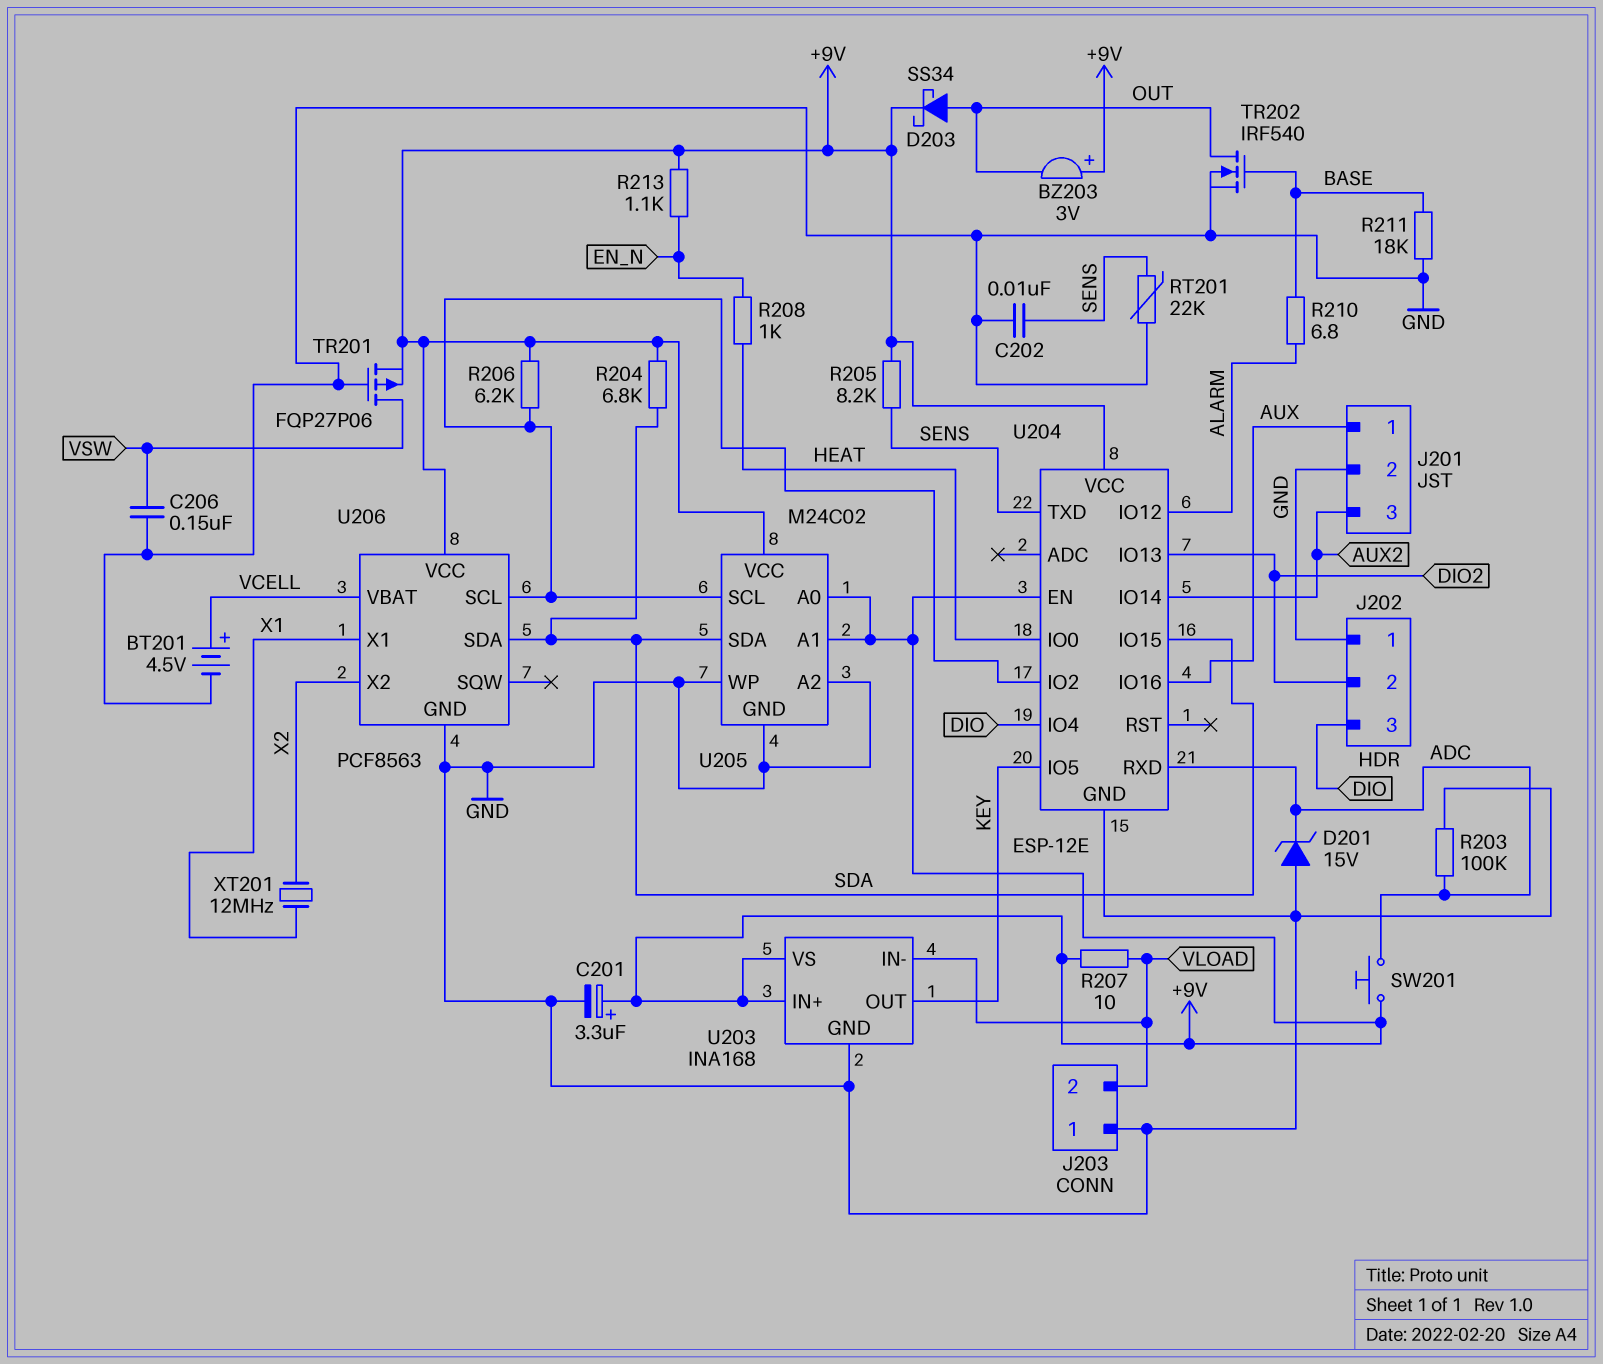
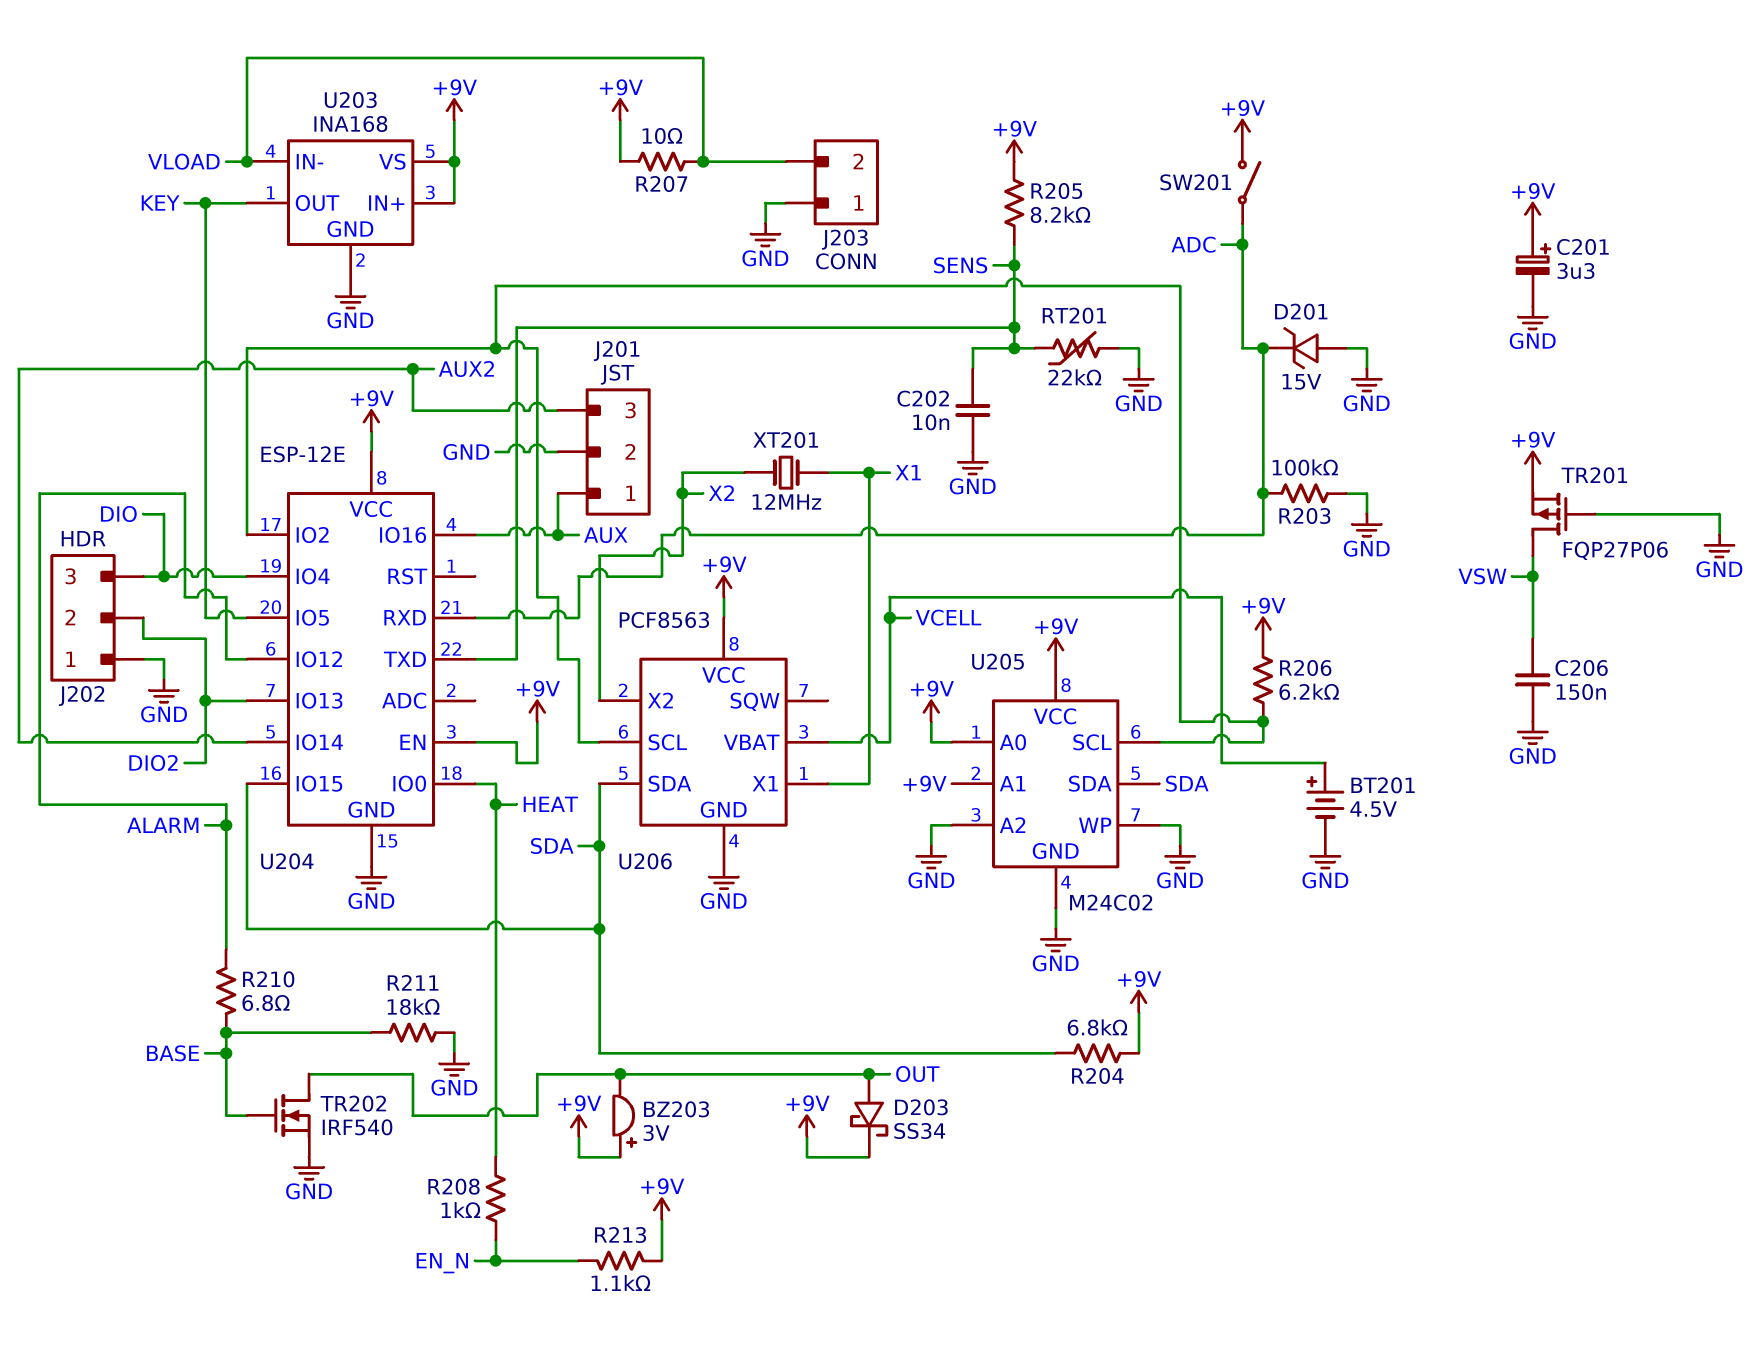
SW201: button (+9V, ADC) -> switch (+9V, ADC)

